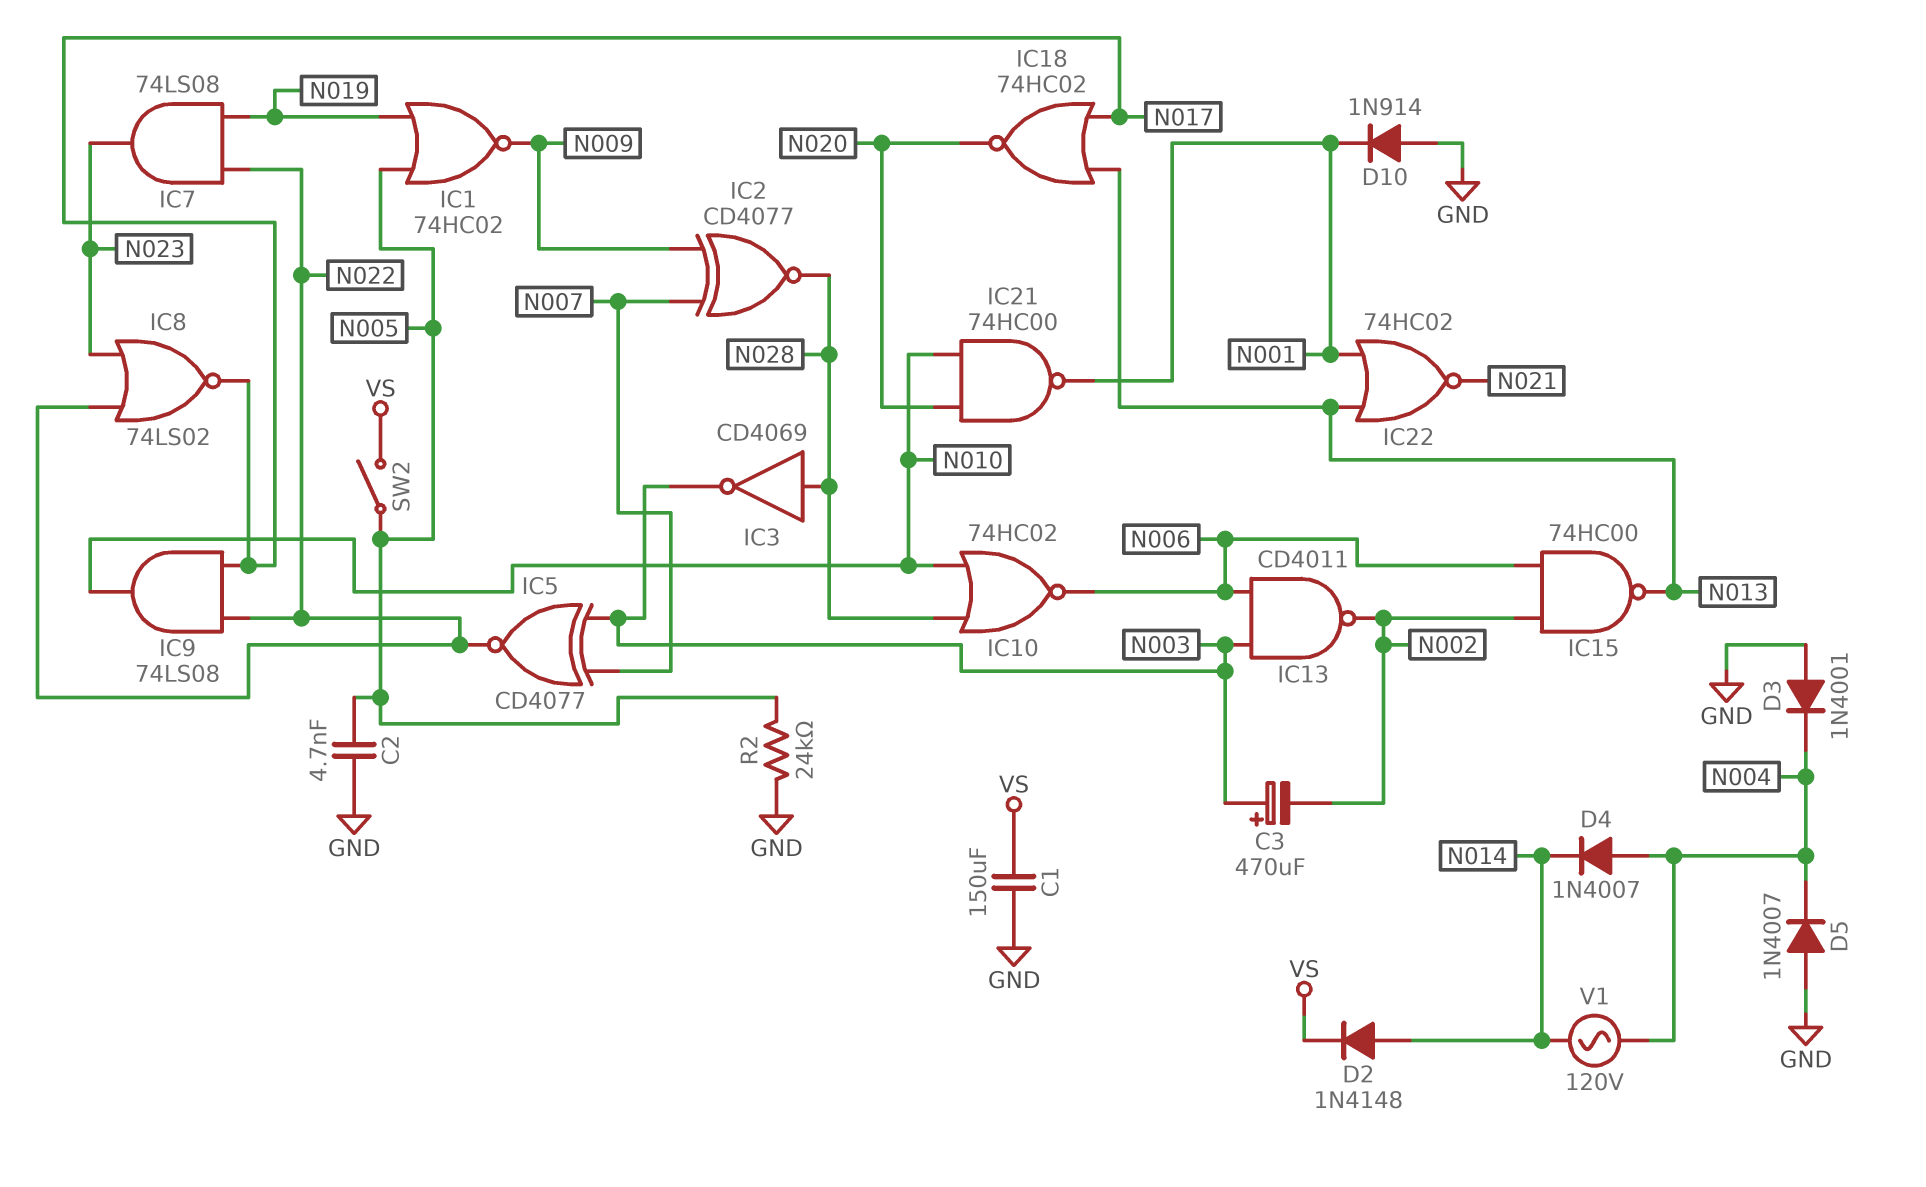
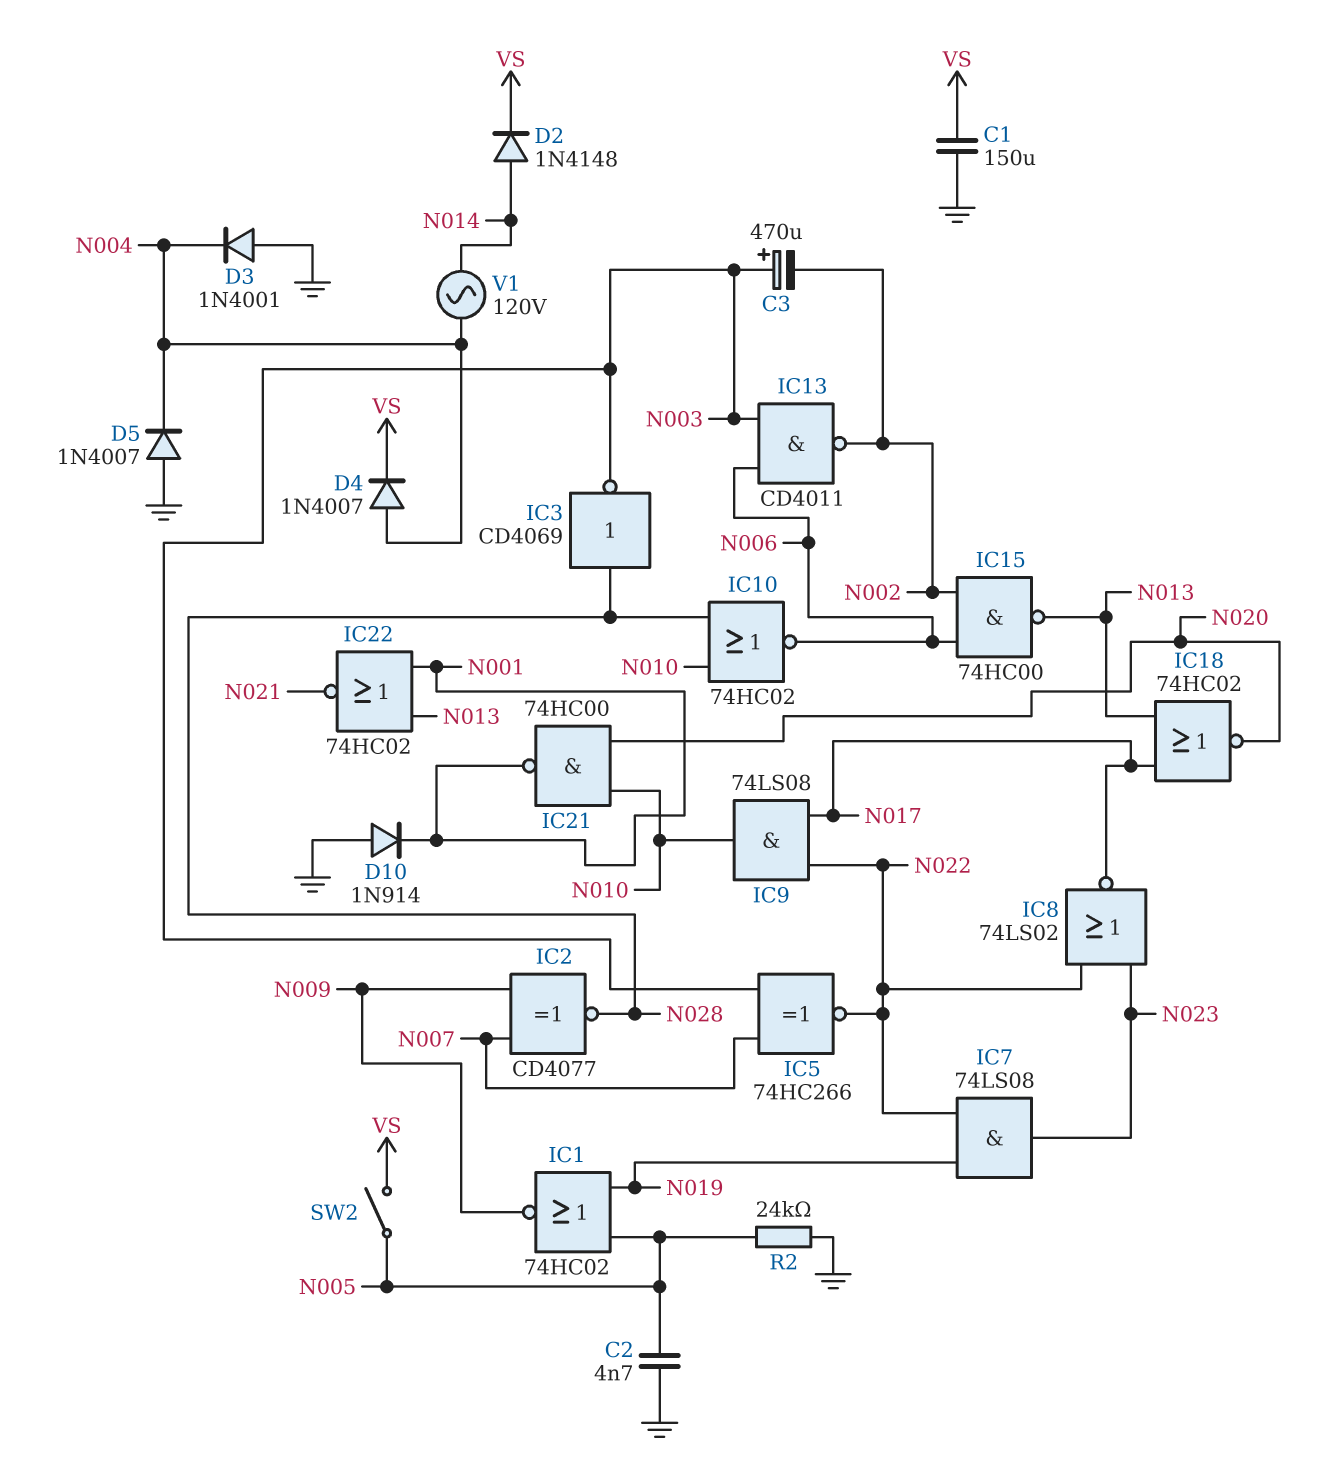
D4: diode 1N4007 (A N004, K N014) -> diode 1N4007 (A N004, K VS)
IC5: XNOR CD4077 (in N003, in N007, out N022) -> XNOR 74HC266 (in N003, in N007, out N022)

